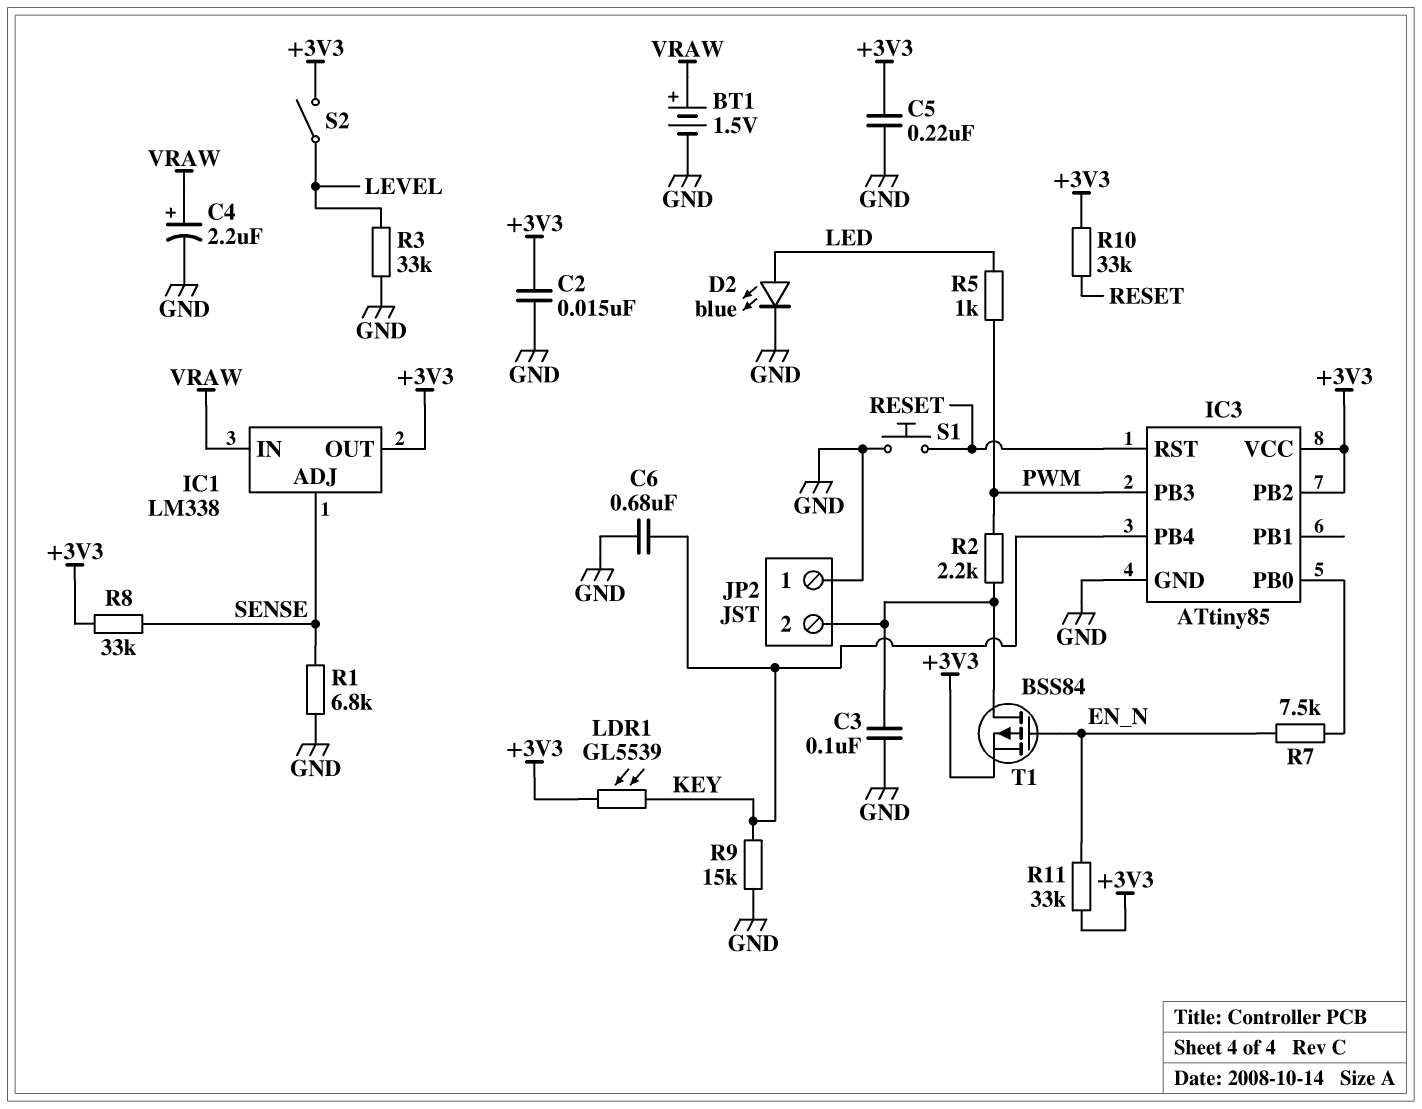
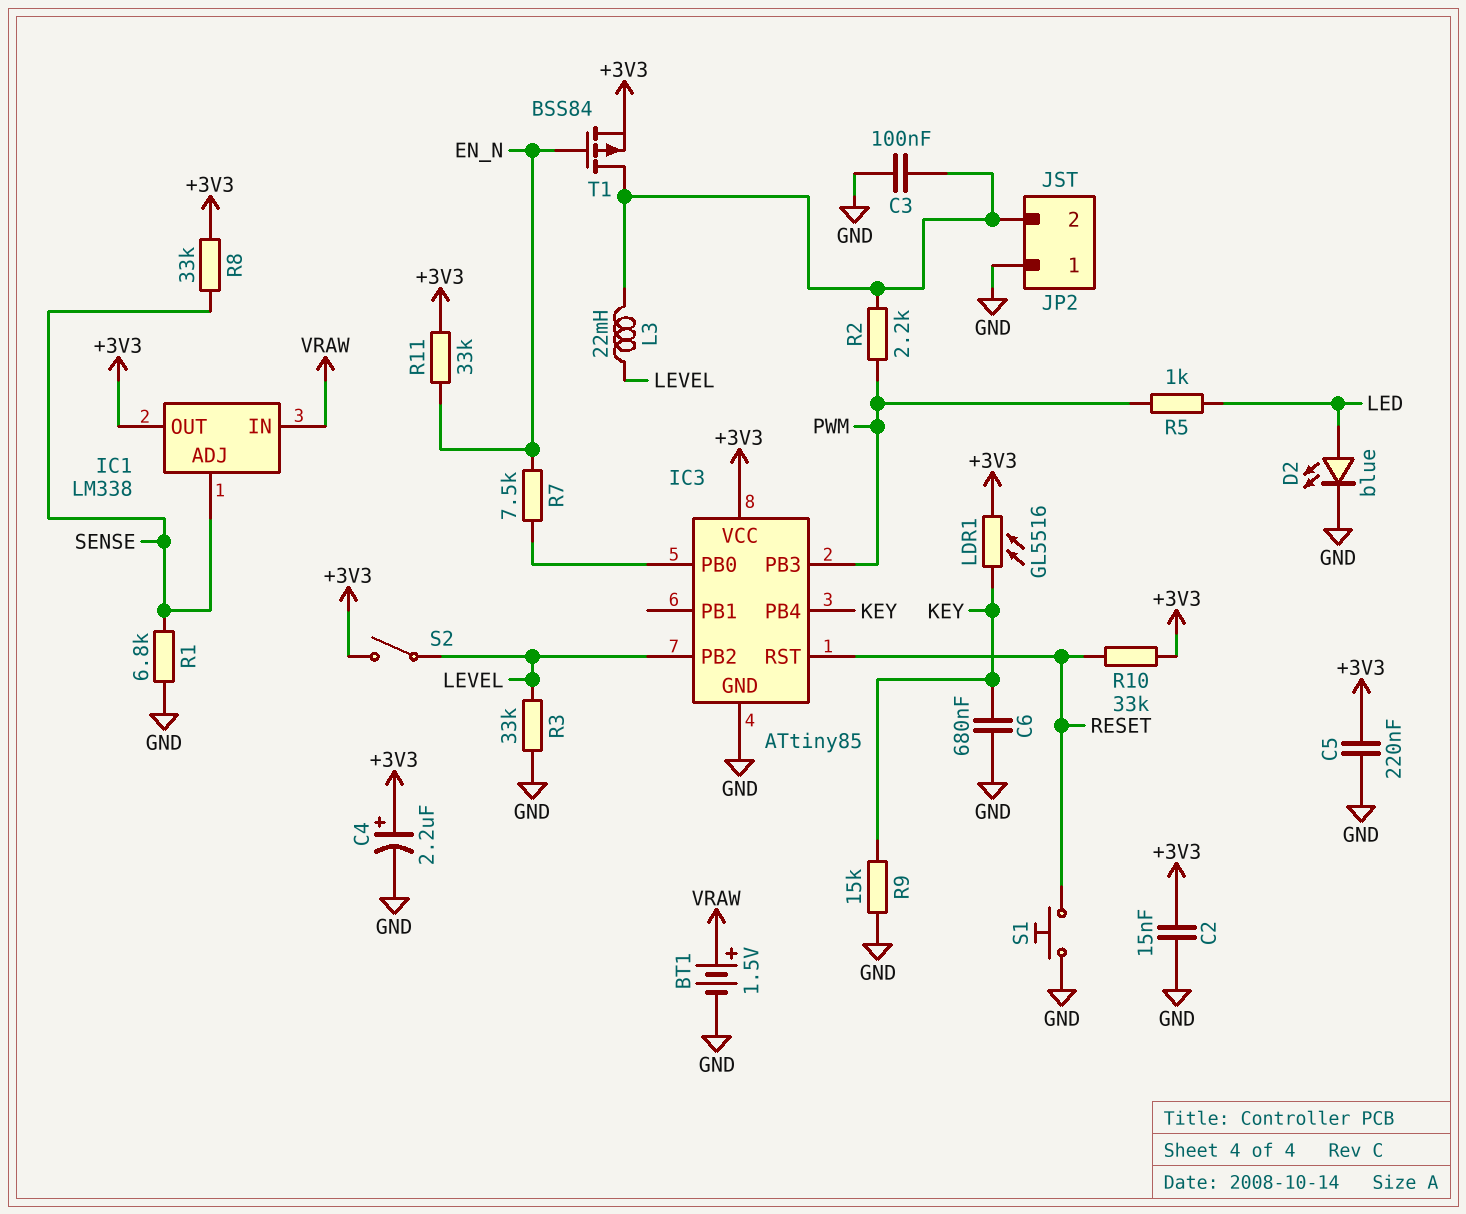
C4: 2.2uF (plus VRAW, minus GND) -> 2.2uF (plus +3V3, minus GND)
IC3 pin PB2: +3V3 -> LEVEL
L3: none -> 22mH (JP2/2, LEVEL)
LDR1: GL5539 (+3V3, KEY) -> GL5516 (+3V3, KEY)

